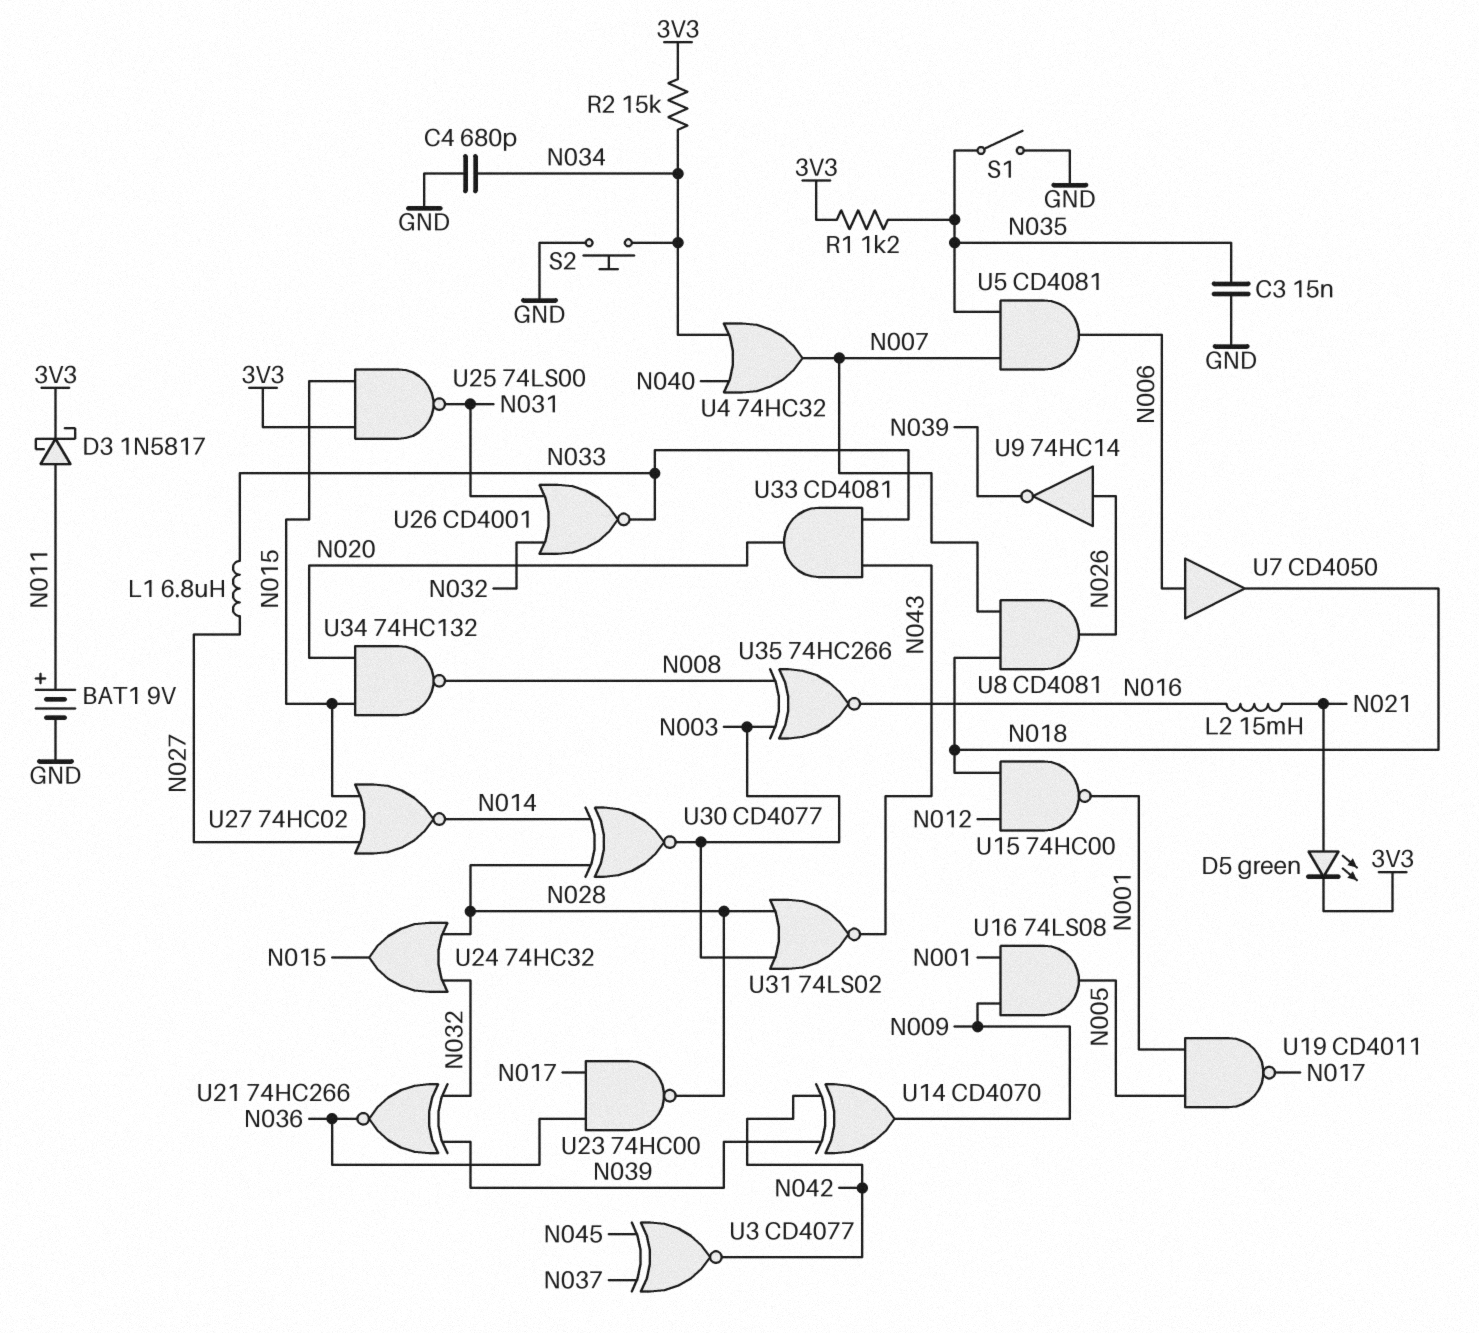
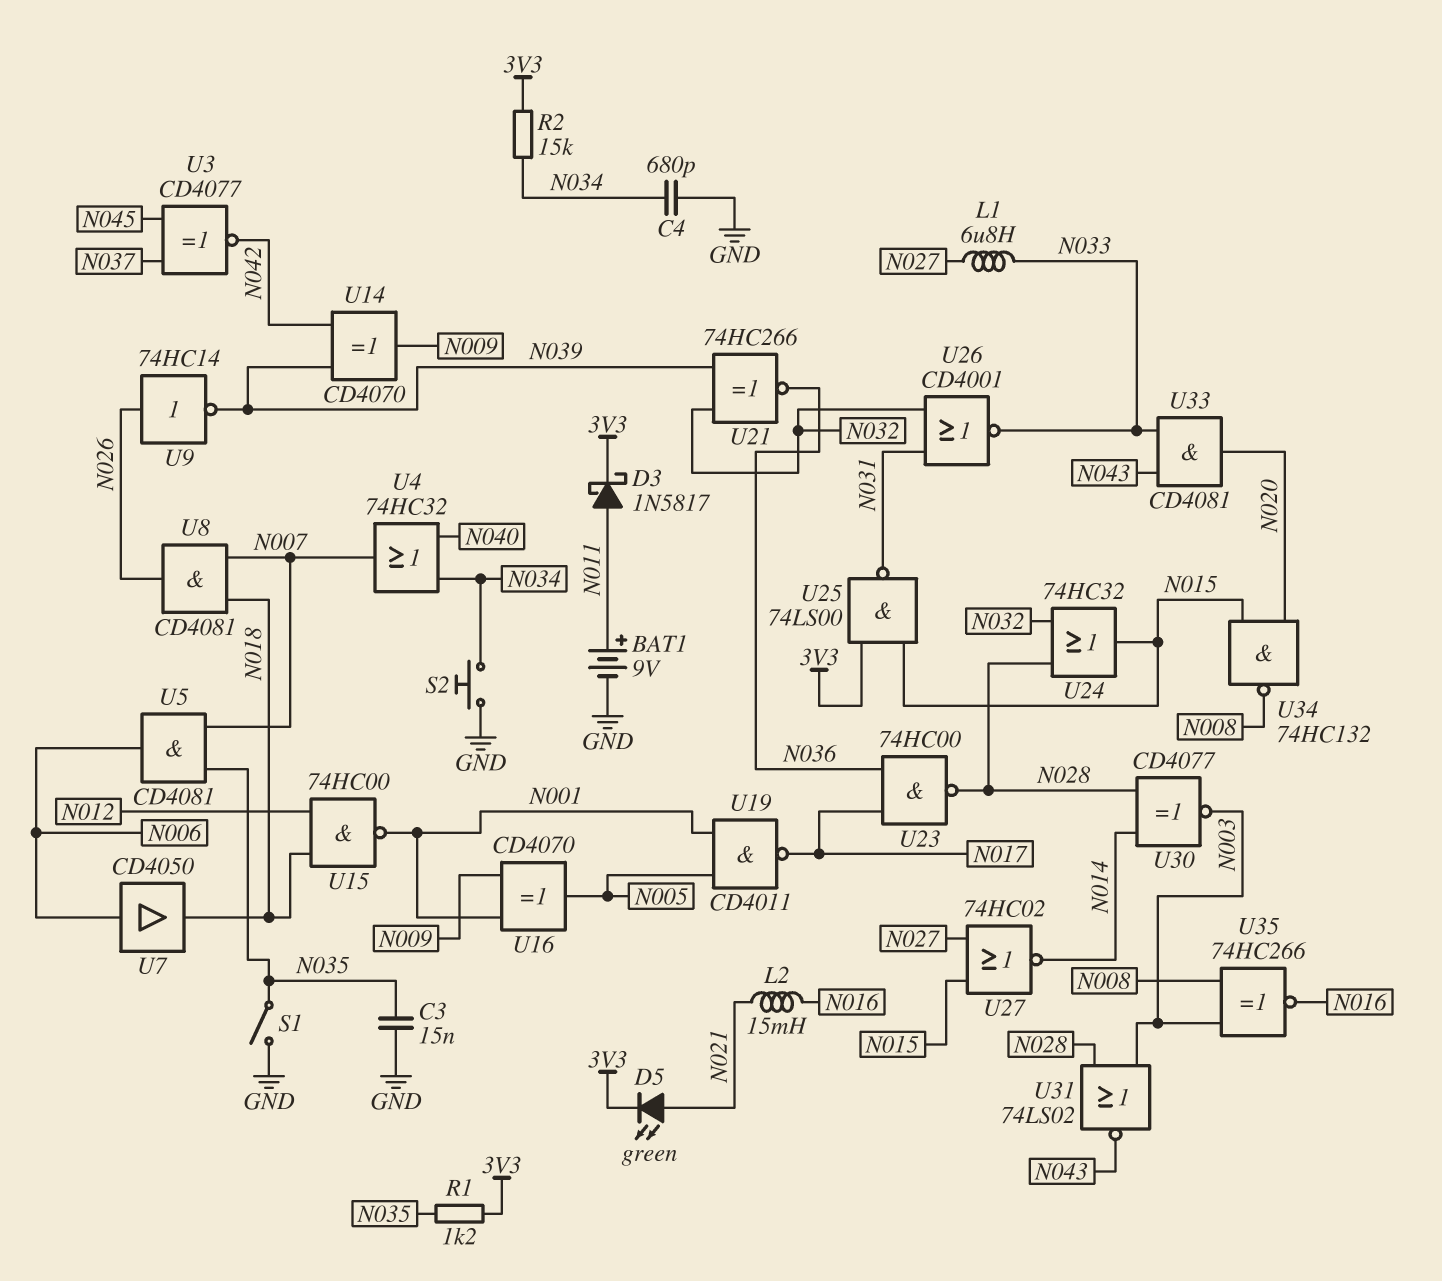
U16: AND 74LS08 (in N001, in N009, out N005) -> XOR CD4070 (in N001, in N009, out N005)

